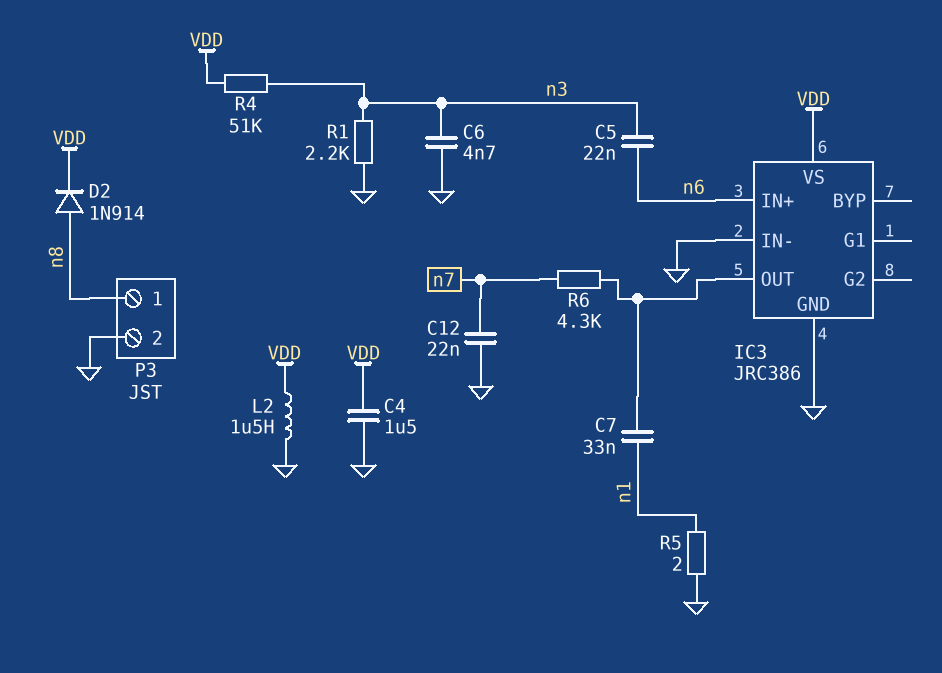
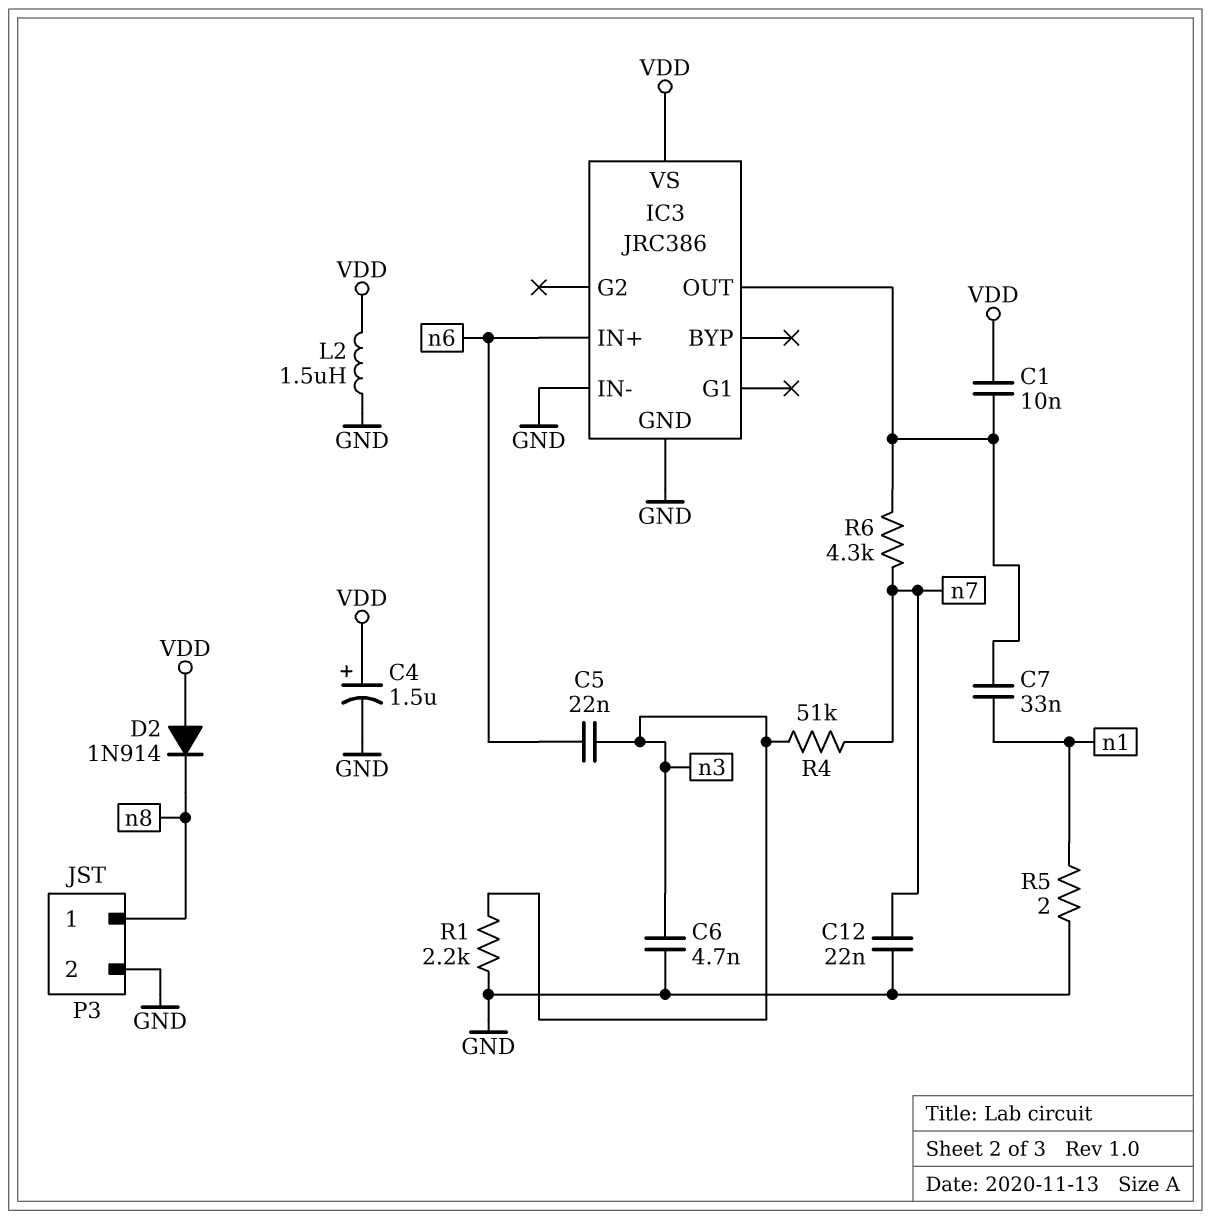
C1: none -> 10nF (IC3/OUT, VDD)
C4: 1.5uF (GND, VDD) -> 1.5uF (plus VDD, minus GND)
D2: diode 1N914 (A n8, K VDD) -> diode 1N914 (A VDD, K n8)
R4: 51k (VDD, n3) -> 51k (n3, n7)

